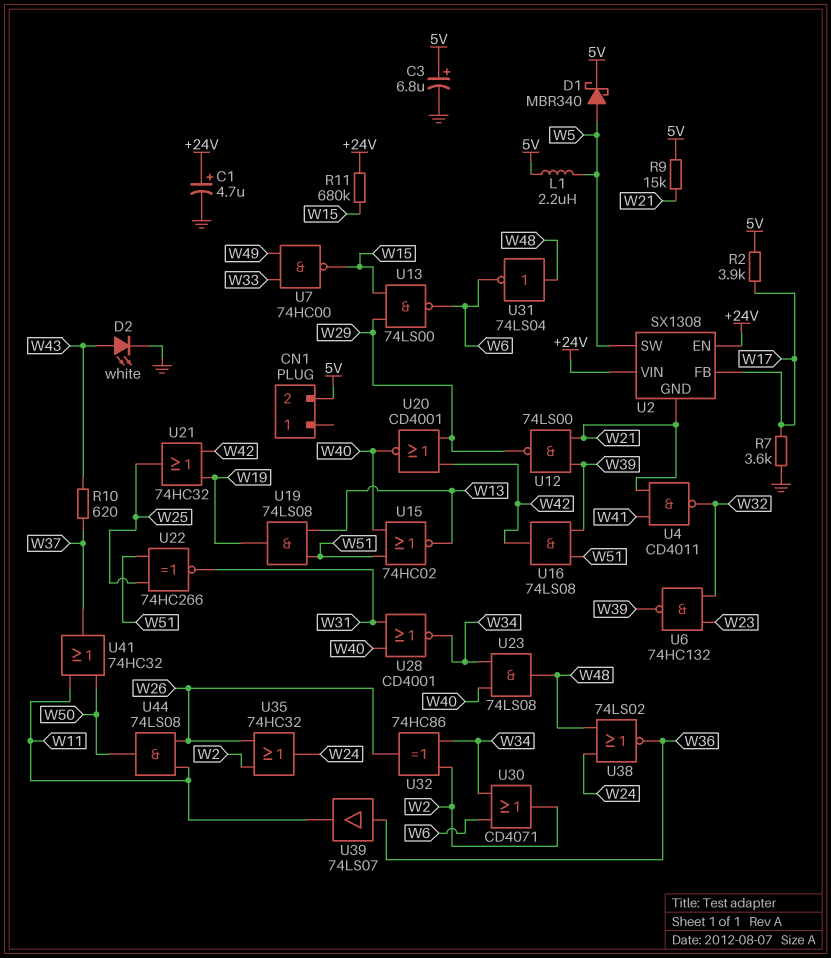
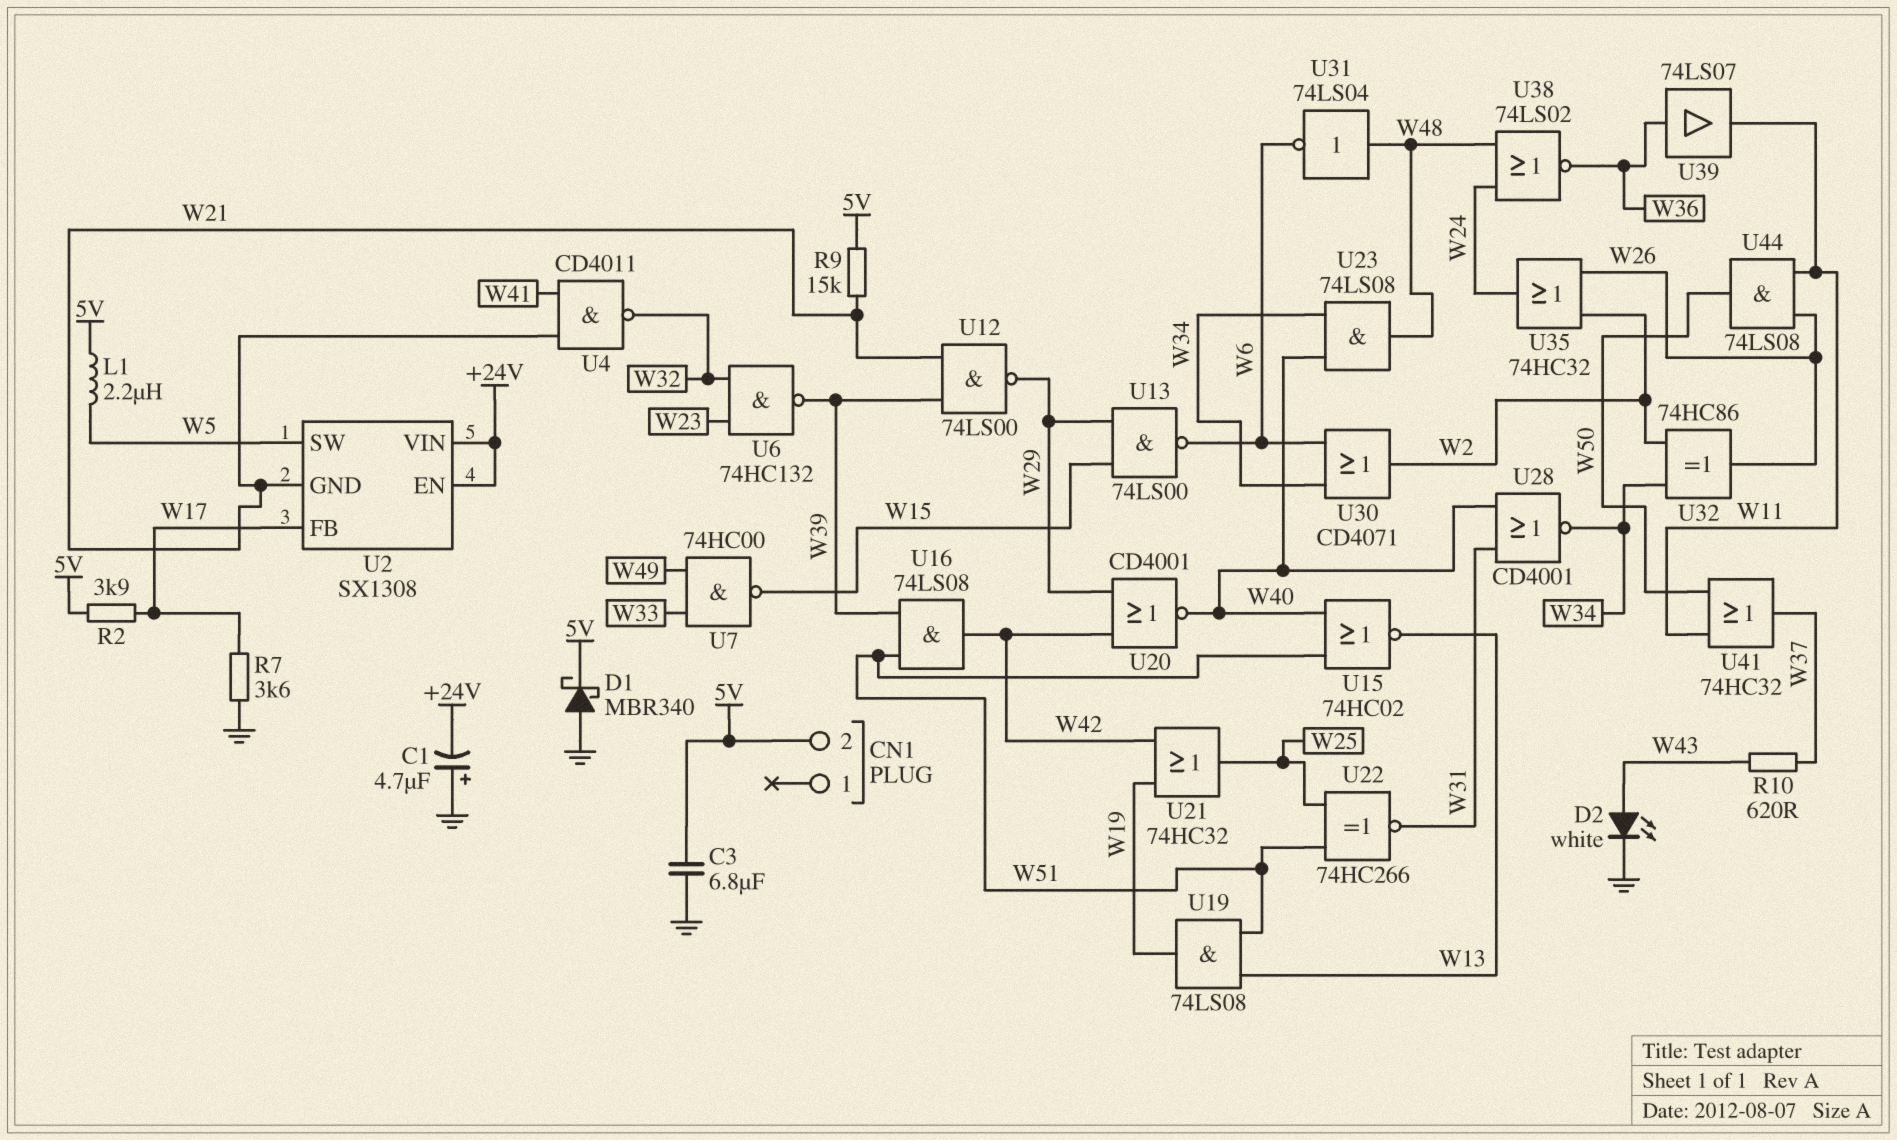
C1: 4.7uF (plus +24V, minus GND) -> 4.7uF (plus GND, minus +24V)
C3: 6.8uF (plus 5V, minus GND) -> 6.8uF (5V, GND)
D1: schottky MBR340 (A W5, K 5V) -> schottky MBR340 (A GND, K 5V)
R11: 680k (+24V, W15) -> none

